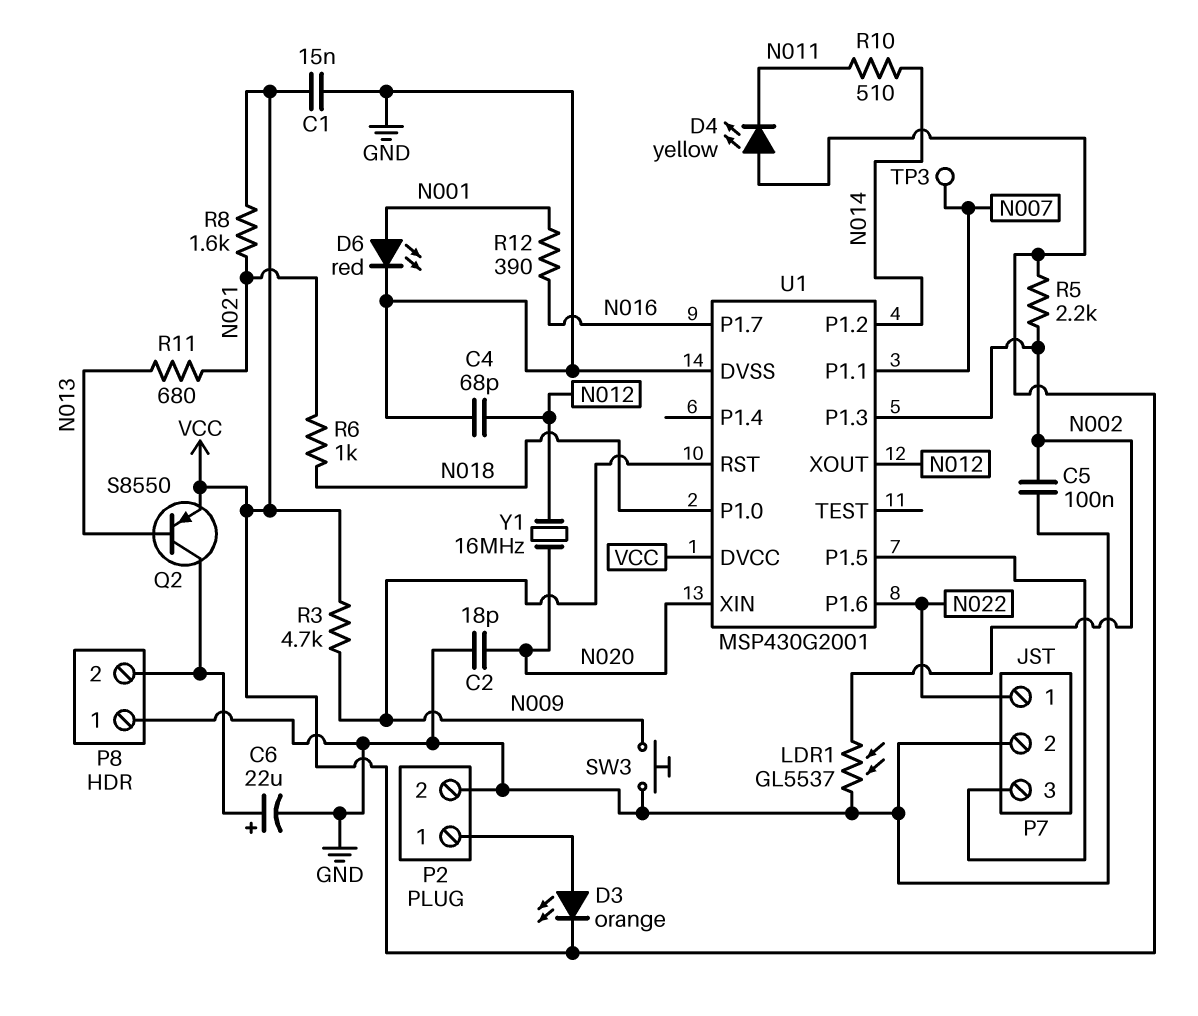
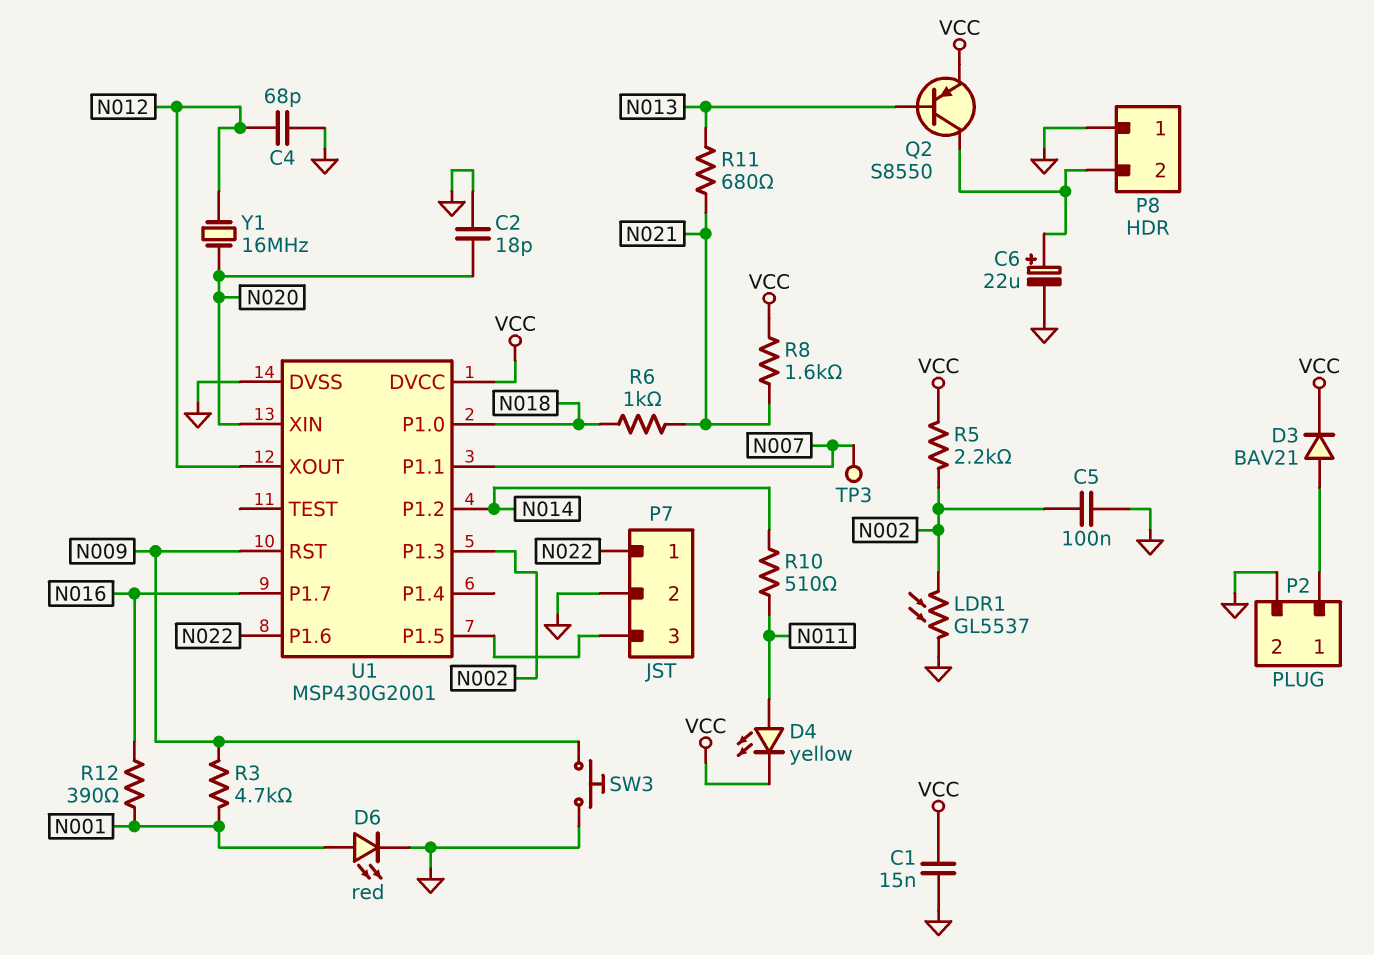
D3: LED orange (A P2/1, K VCC) -> diode BAV21 (A P2/1, K VCC)
D4: LED yellow (A VCC, K N011) -> LED yellow (A N011, K VCC)
R3: 4.7k (N009, VCC) -> 4.7k (N001, N009)

